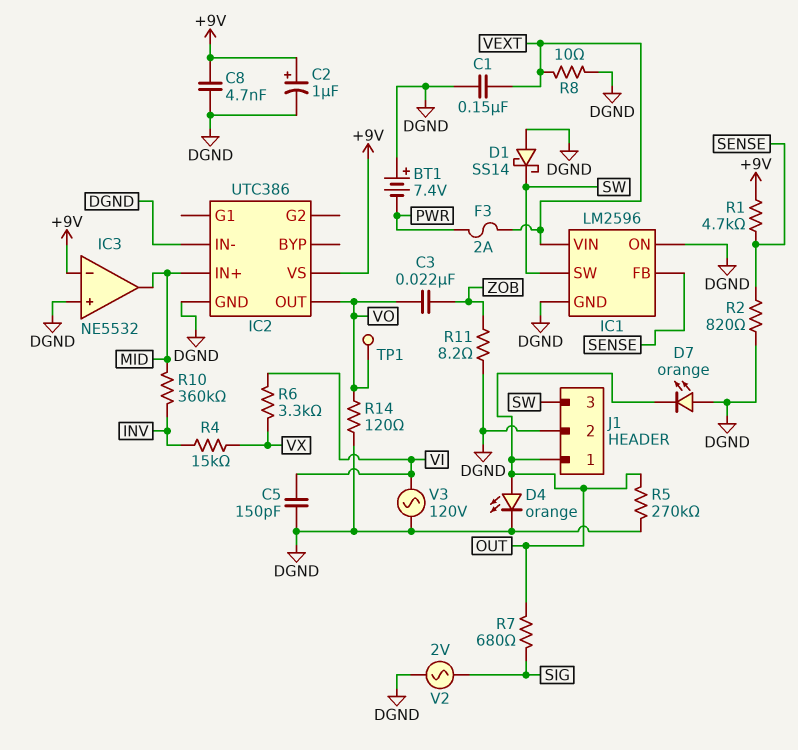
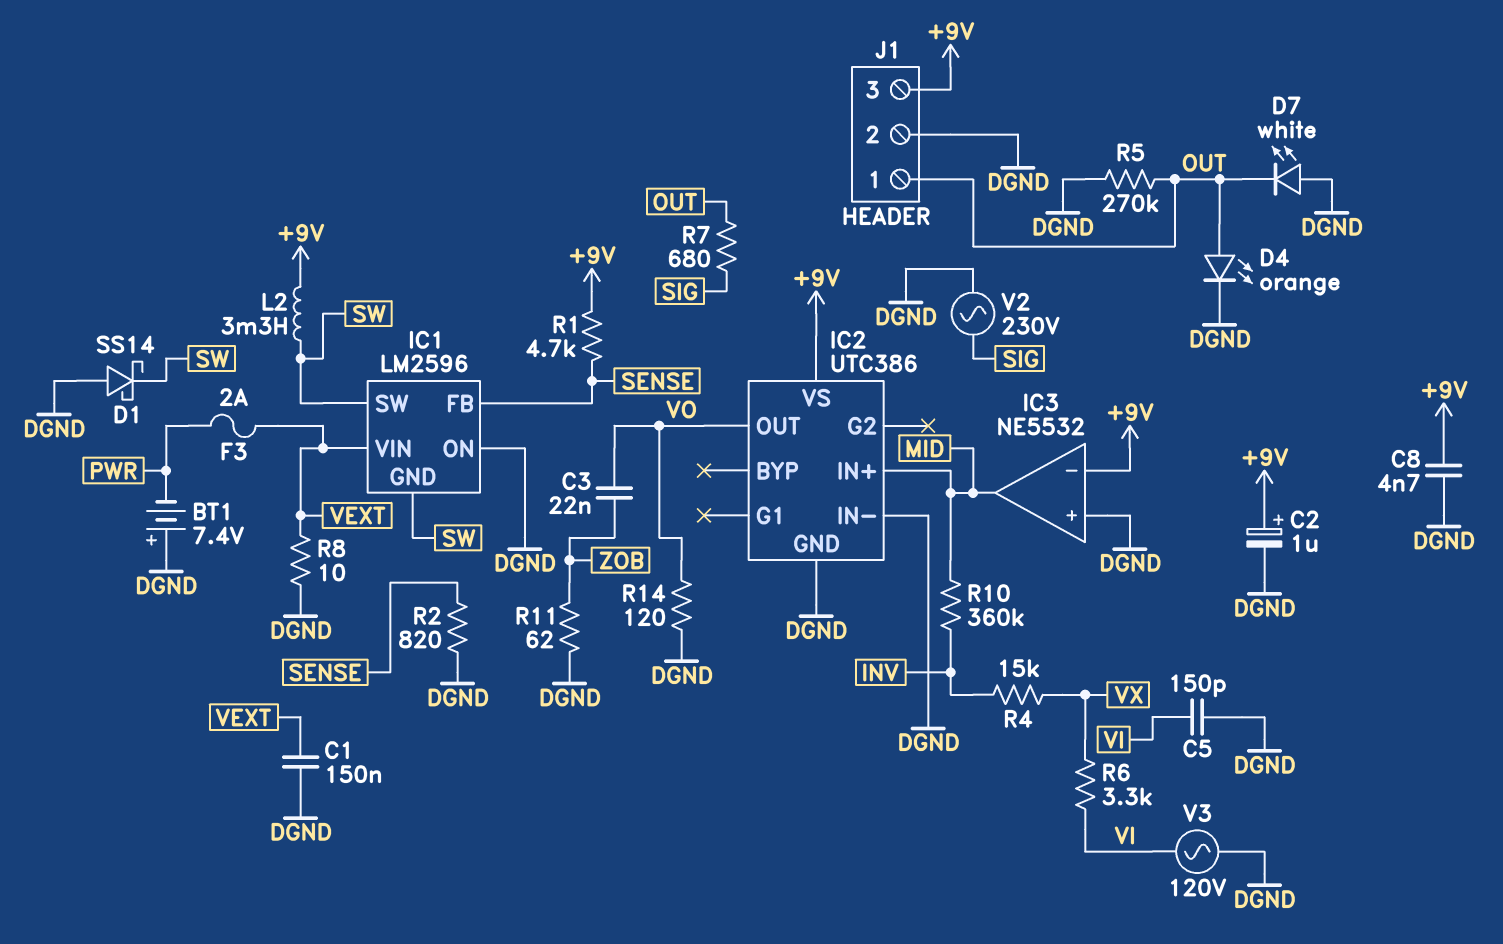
D7: LED orange (A DGND, K OUT) -> LED white (A DGND, K OUT)
IC1 pin GND: DGND -> SW
J1 pin 3: SW -> +9V
L2: none -> 3.3mH (+9V, SW)
R11: 8.2 (DGND, ZOB) -> 62 (DGND, ZOB)
TP1: test point (VO) -> none
V2: AC 2V (DGND, SIG) -> AC 230V (DGND, SIG)

